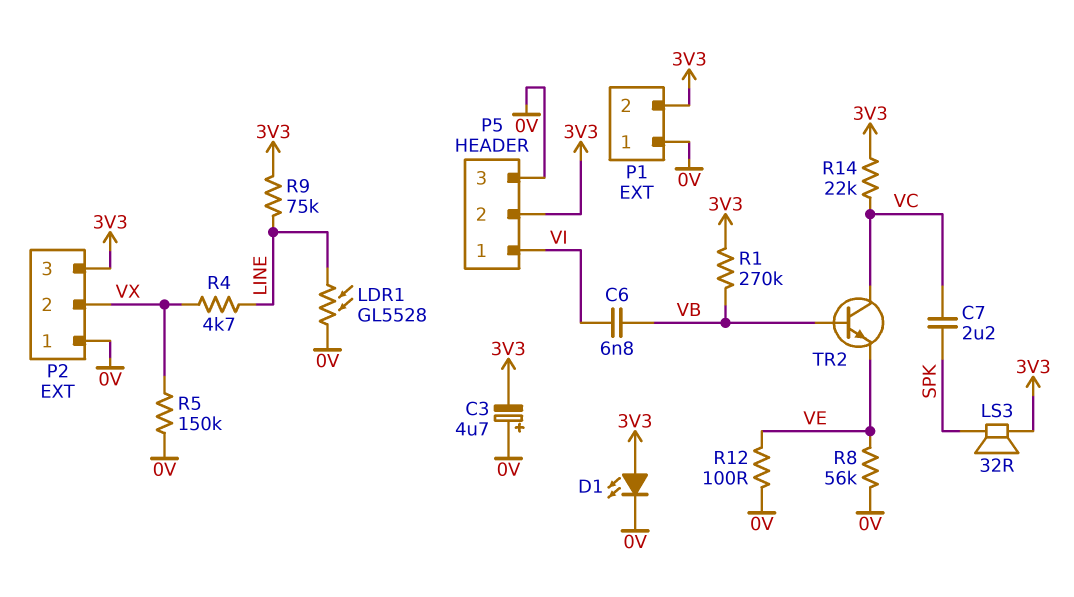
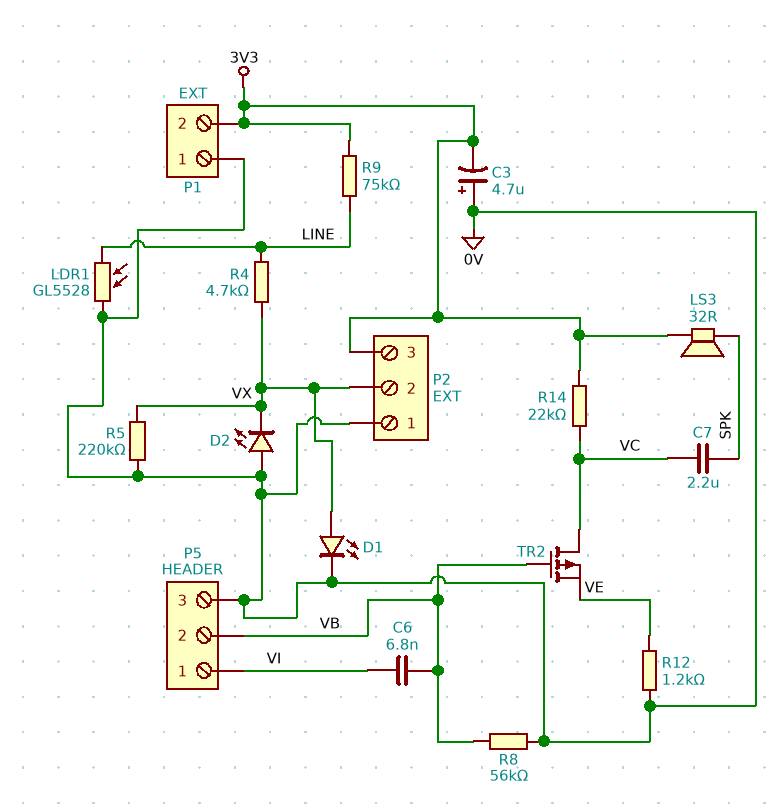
D1: LED (A 3V3, K 0V) -> LED (A VX, K 0V)
D2: none -> LED (A 0V, K VX)
P5 pin 2: 3V3 -> VB
R1: 270k (3V3, VB) -> none
R5: 150k (0V, VX) -> 220k (0V, VX)
R8: 56k (0V, VE) -> 56k (0V, VB)
R12: 100 (0V, VE) -> 1.2k (0V, VE)
TR2: NPN (B VB, C VC, E VE) -> PMOS (G VB, D VC, S VE)

